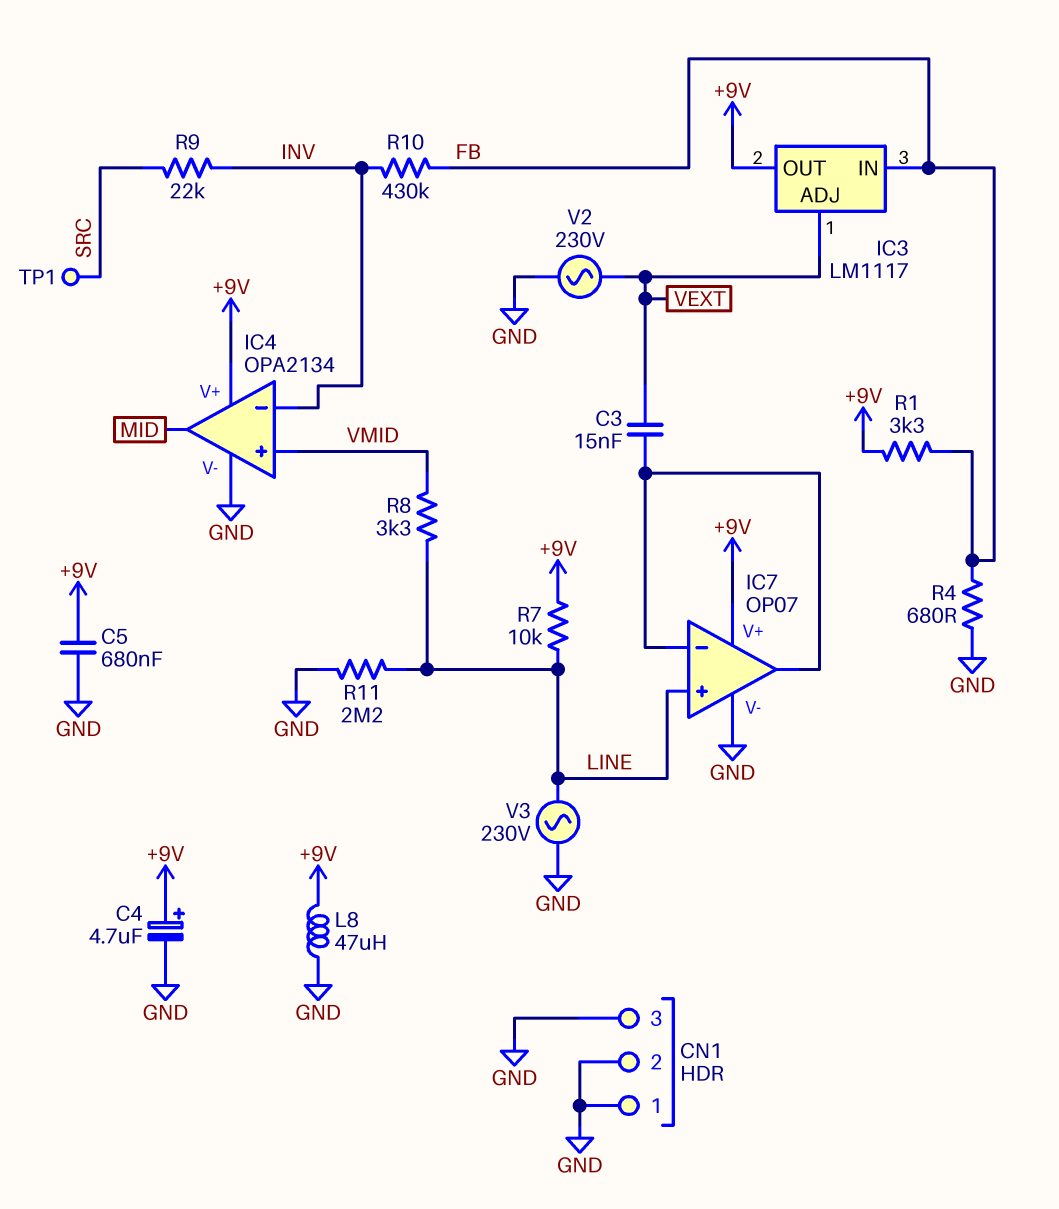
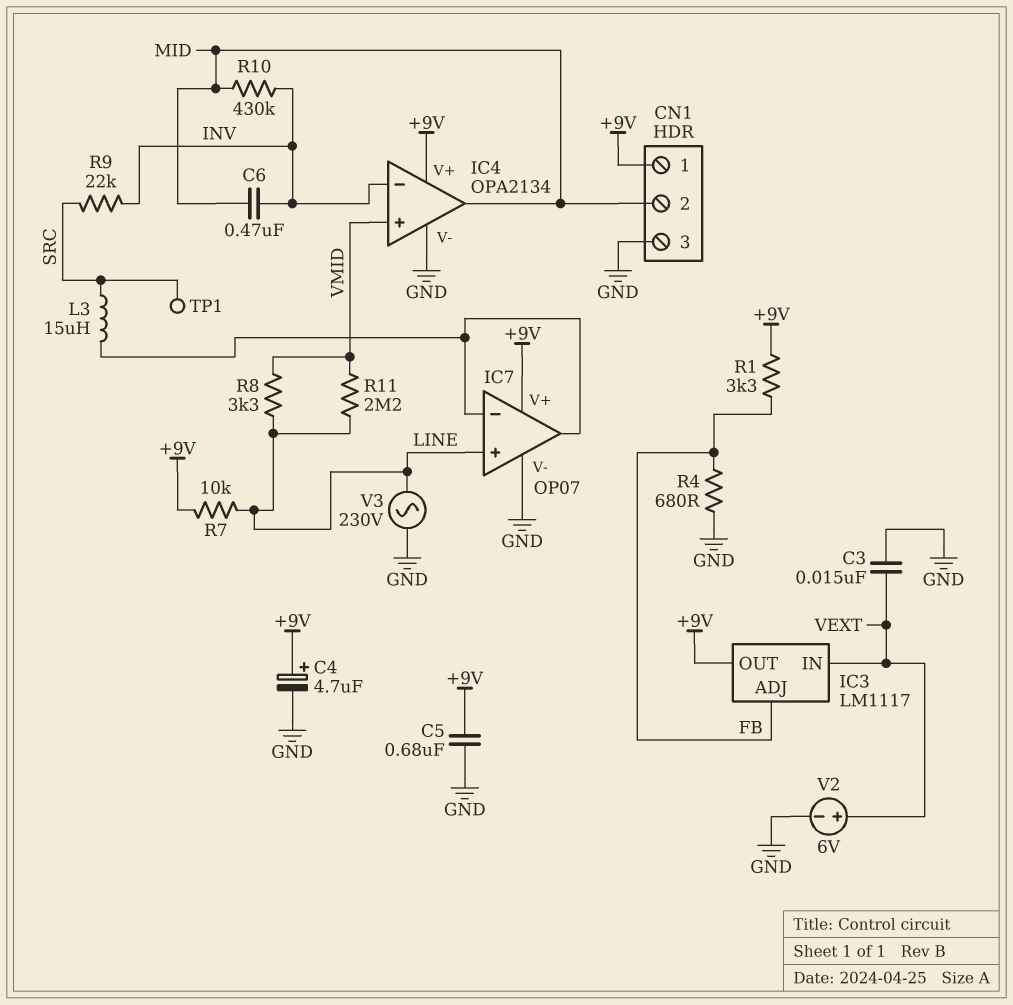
C3: 15nF (IC7/in-, VEXT) -> 15nF (GND, VEXT)
C6: none -> 470nF (INV, MID)
CN1 pin 1: GND -> +9V
CN1 pin 2: GND -> MID
IC3 pin ADJ: VEXT -> FB
IC3 pin IN: FB -> VEXT
L3: none -> 15uH (IC7/in-, SRC)
L8: 47uH (+9V, GND) -> none
R10: 430k (FB, INV) -> 430k (INV, MID)
R11: 2.2M (GND, LINE) -> 2.2M (LINE, VMID)
V2: AC 230V (GND, VEXT) -> 6V (plus VEXT, minus GND)

